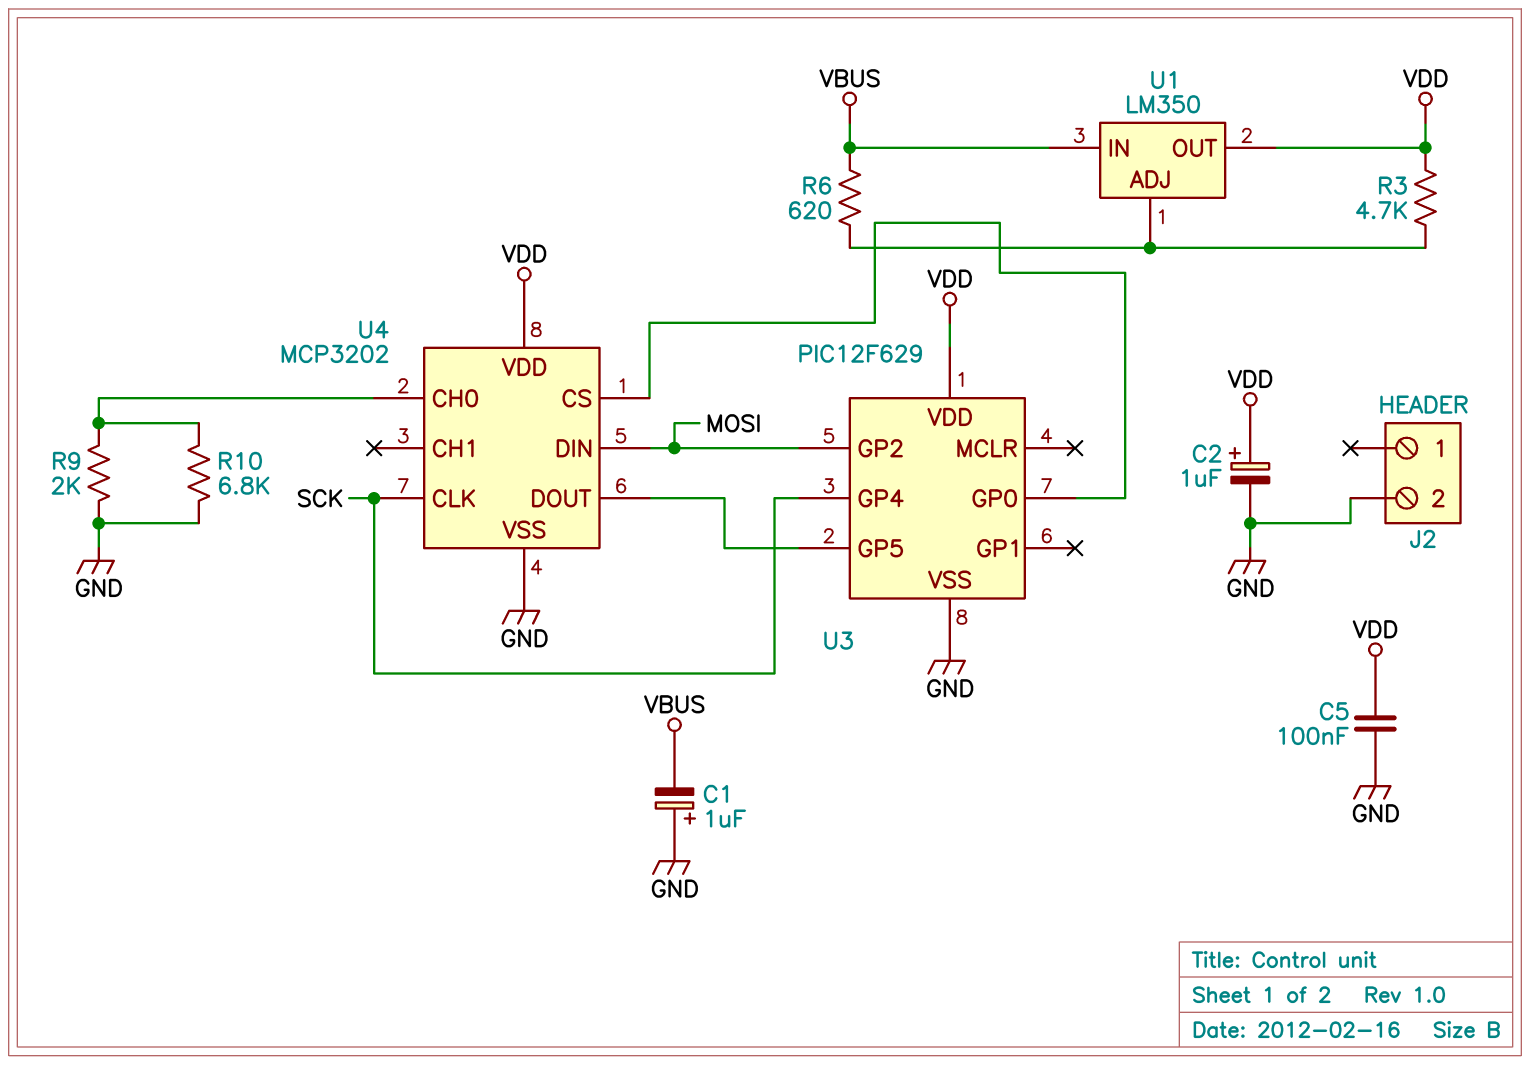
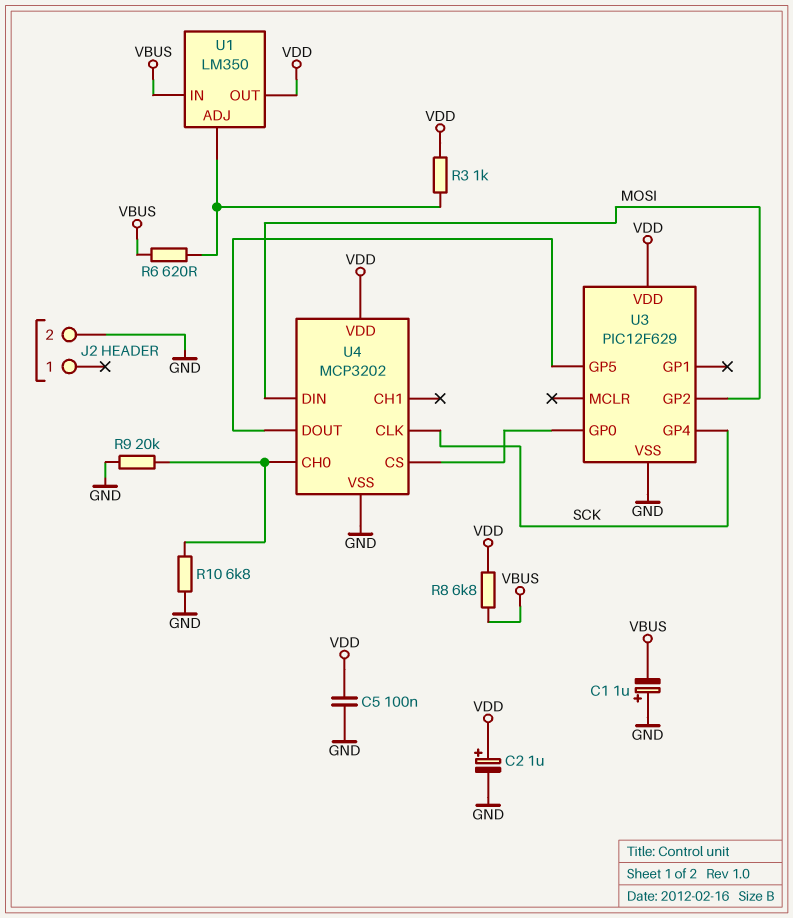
R3: 4.7k (U1/ADJ, VDD) -> 1k (U1/ADJ, VDD)
R8: none -> 6.8k (VBUS, VDD)
R9: 2k (GND, U4/CH0) -> 20k (GND, U4/CH0)

